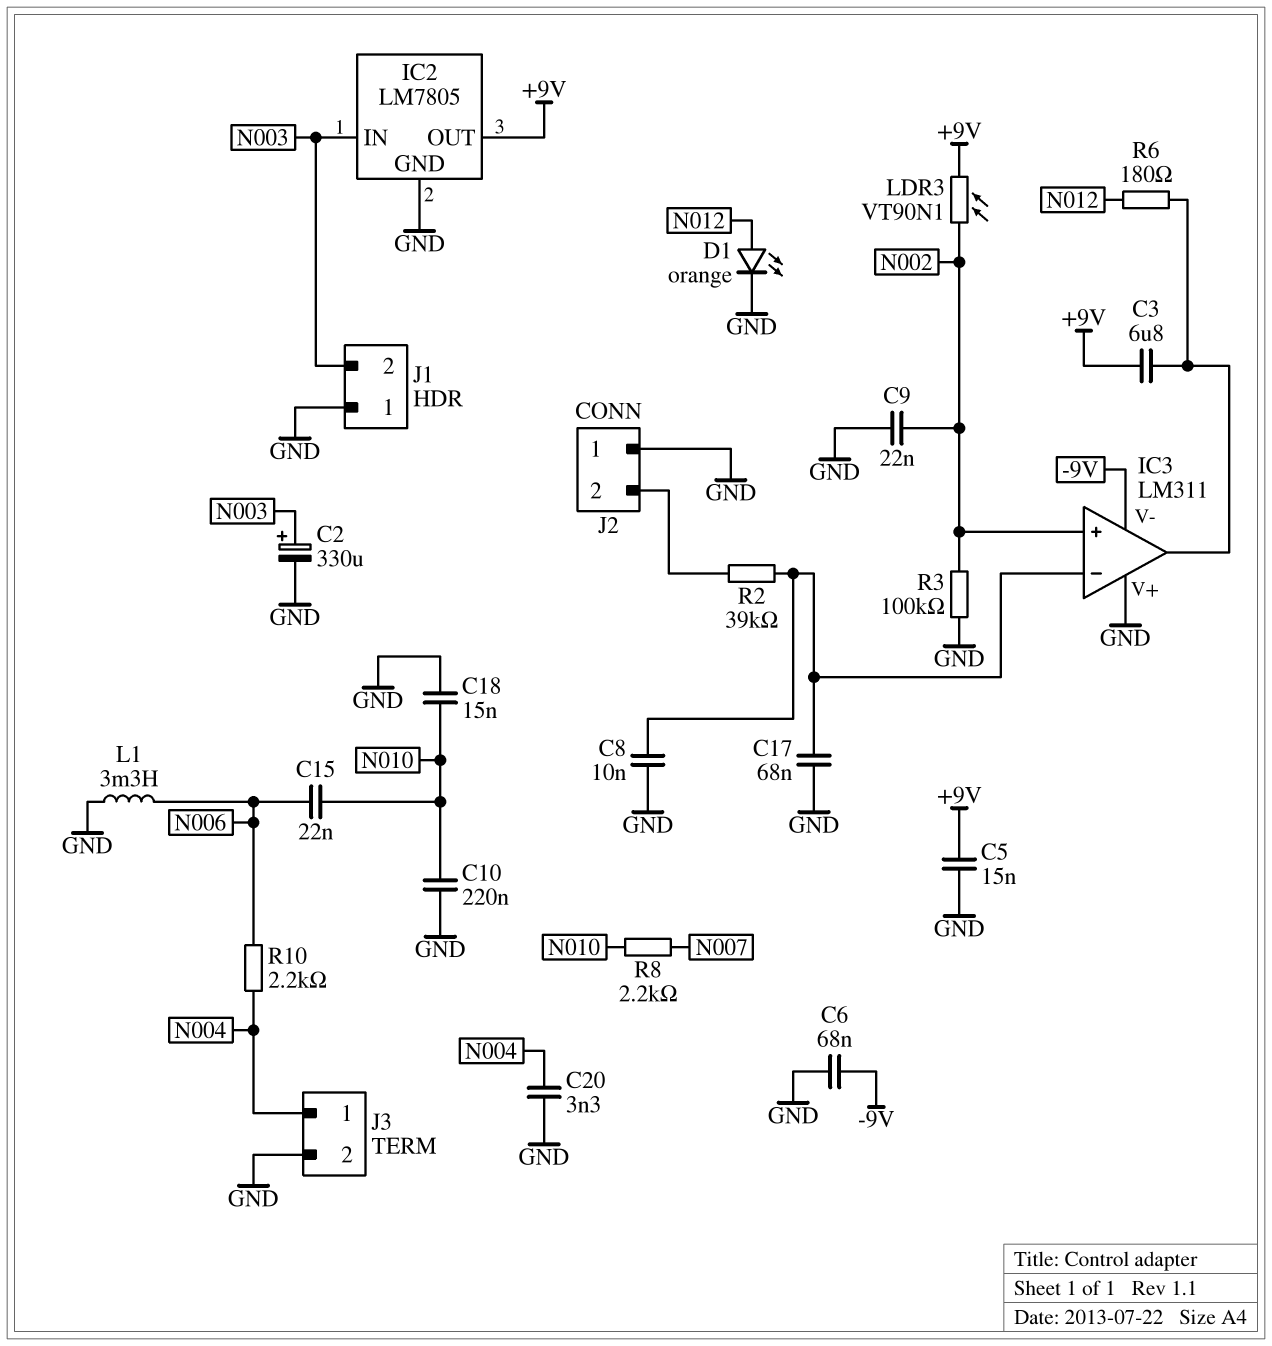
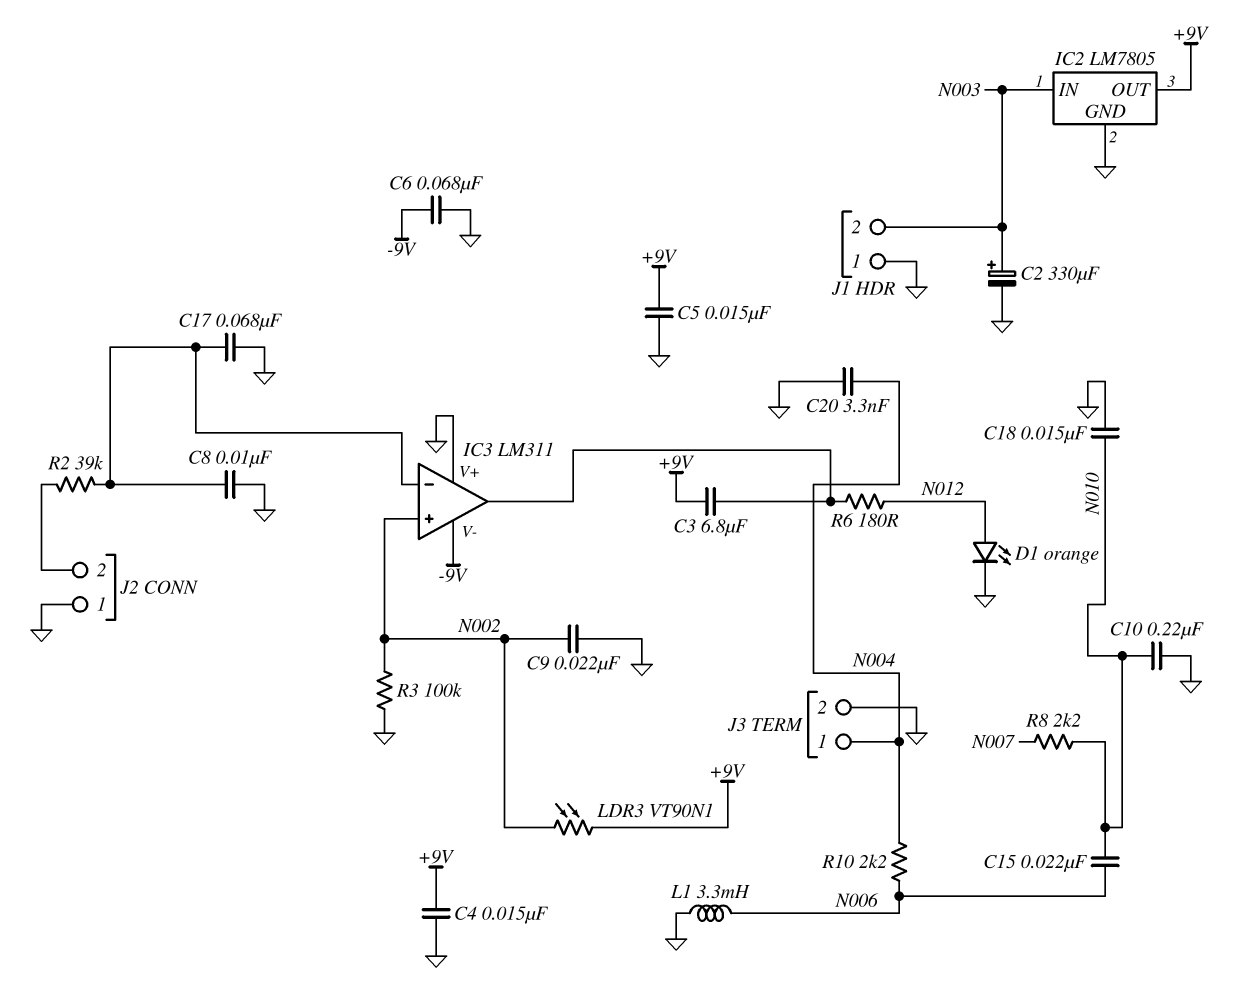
C4: none -> 15nF (+9V, GND)

